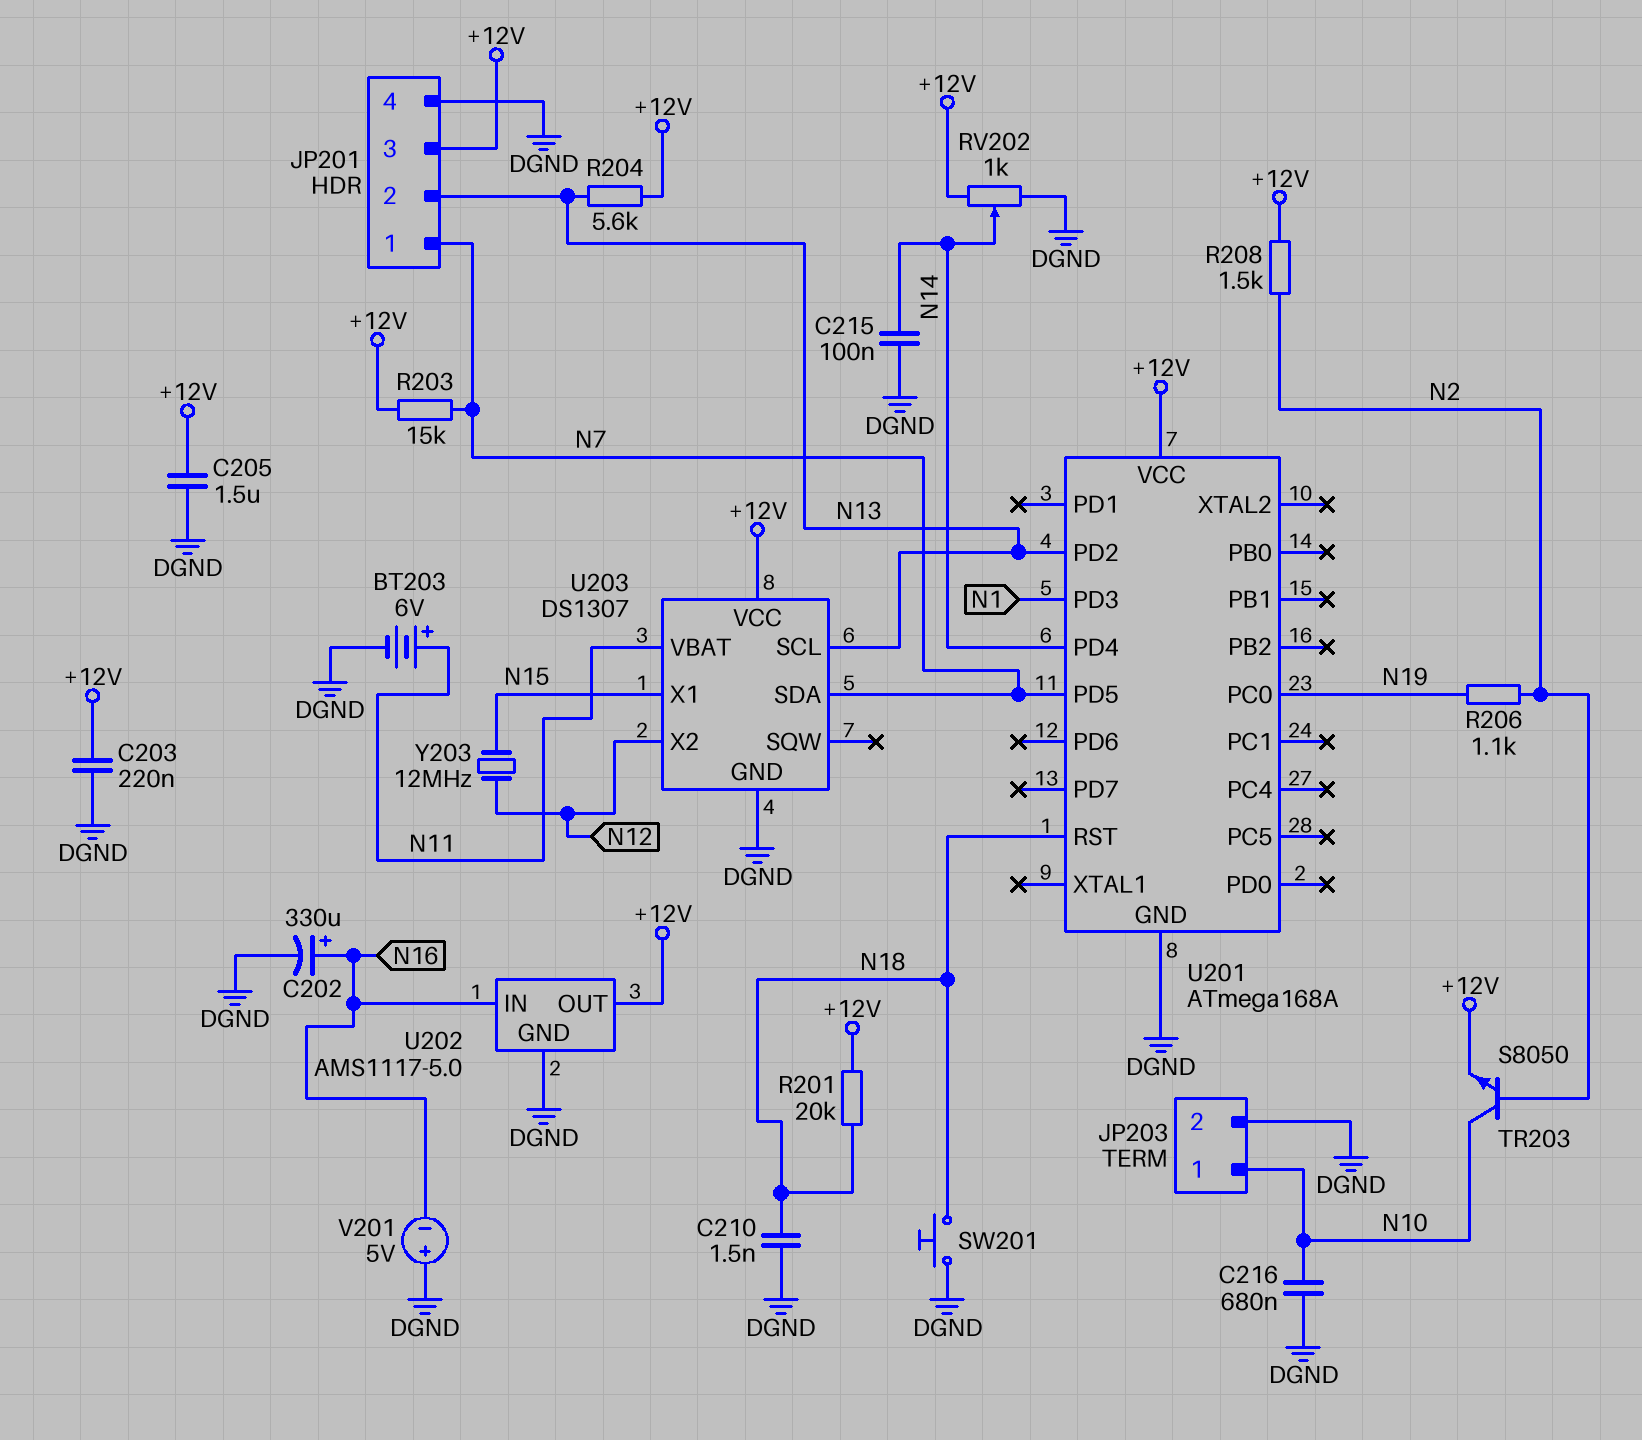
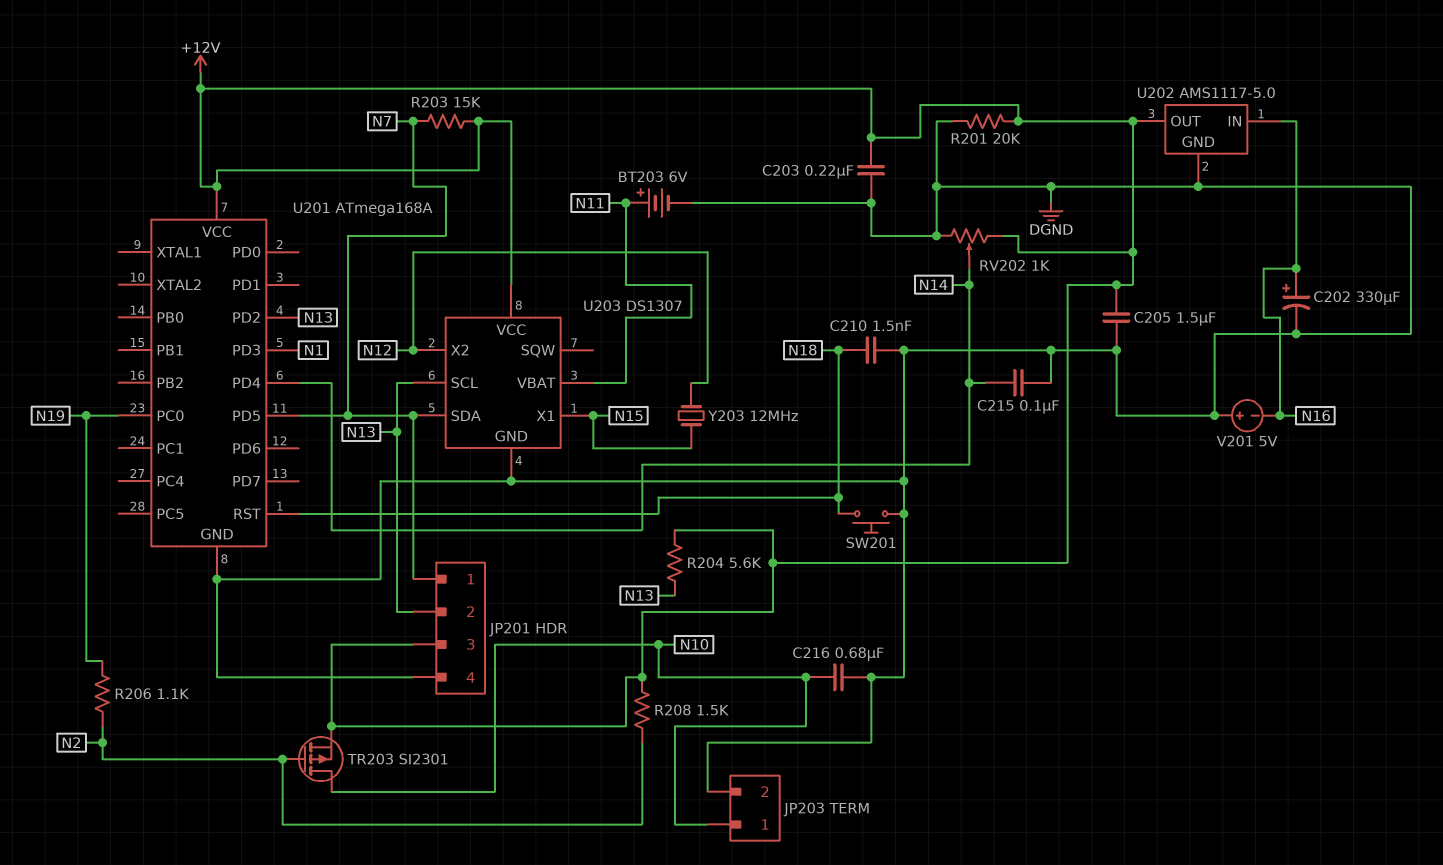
R201: 20k (+12V, N18) -> 20k (+12V, DGND)
TR203: NPN S8050 (B N2, C N10, E +12V) -> PMOS SI2301 (G N2, D N10, S +12V)

